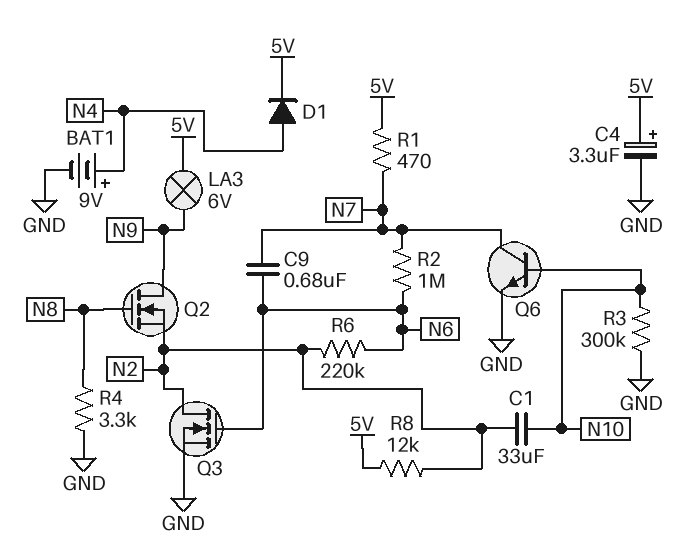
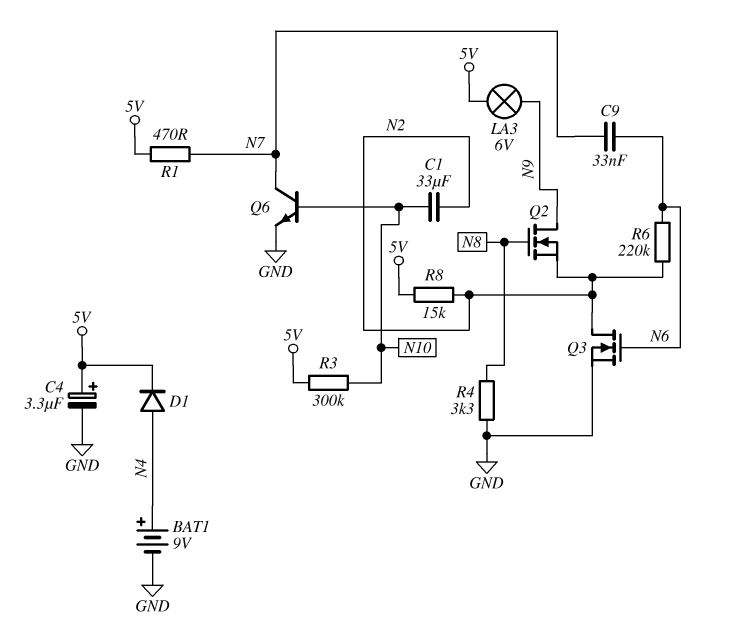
C9: 680nF (N6, N7) -> 33nF (N6, N7)
R2: 1M (N6, N7) -> none
R3: 300k (GND, N10) -> 300k (5V, N10)
R8: 12k (5V, N2) -> 15k (5V, N2)

